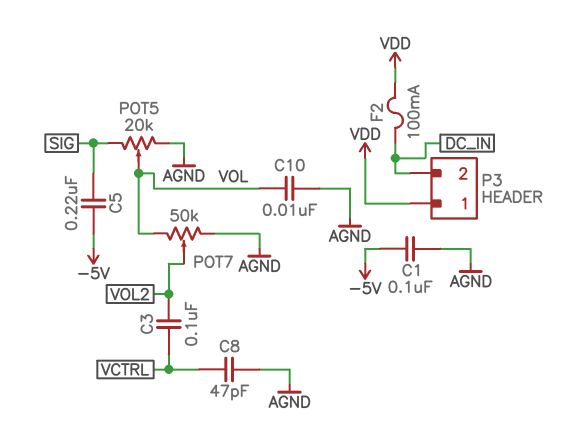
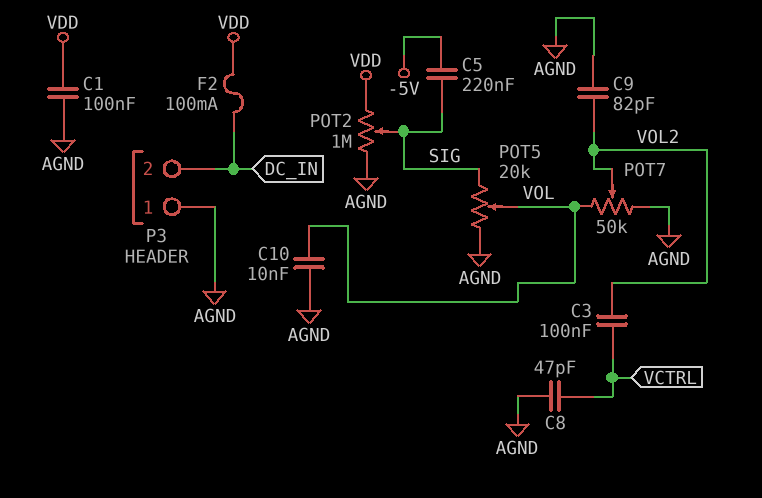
C1: 100nF (-5V, AGND) -> 100nF (AGND, VDD)
C9: none -> 82pF (AGND, VOL2)
P3 pin 1: VDD -> AGND
POT2: none -> 1M (AGND, VDD, wiper SIG)

